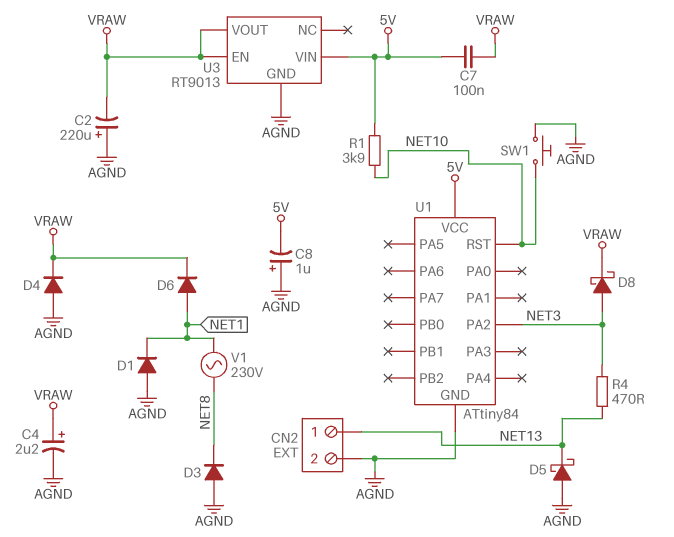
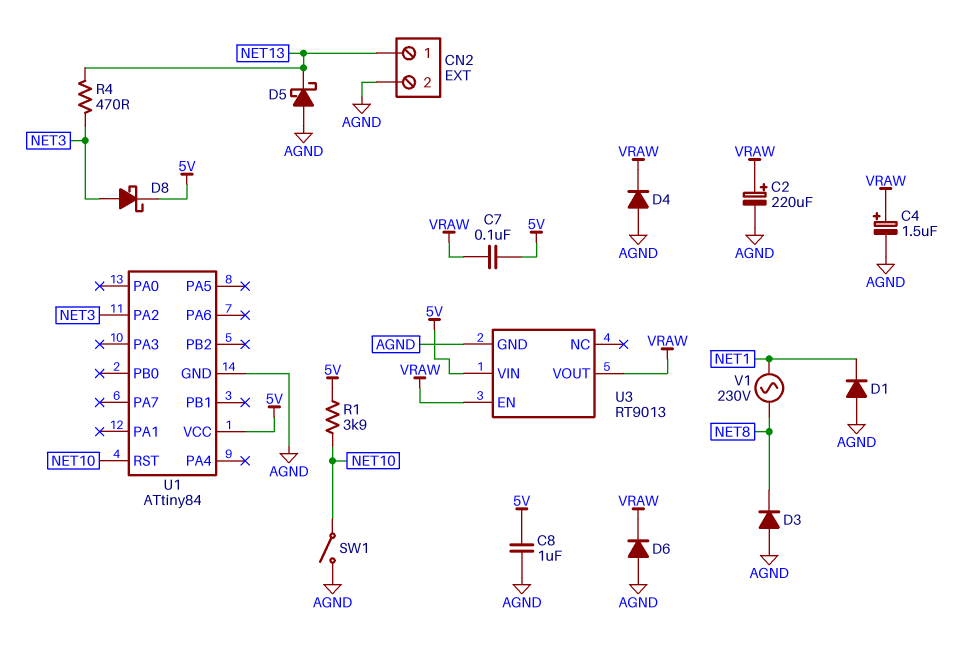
C2: 220uF (plus AGND, minus VRAW) -> 220uF (plus VRAW, minus AGND)
C4: 2.2uF (plus VRAW, minus AGND) -> 1.5uF (plus VRAW, minus AGND)
C8: 1uF (plus AGND, minus 5V) -> 1uF (5V, AGND)
D6: diode (A NET1, K VRAW) -> diode (A AGND, K VRAW)
D8: schottky (A NET3, K VRAW) -> schottky (A NET3, K 5V)
SW1: button (AGND, NET10) -> switch (AGND, NET10)

